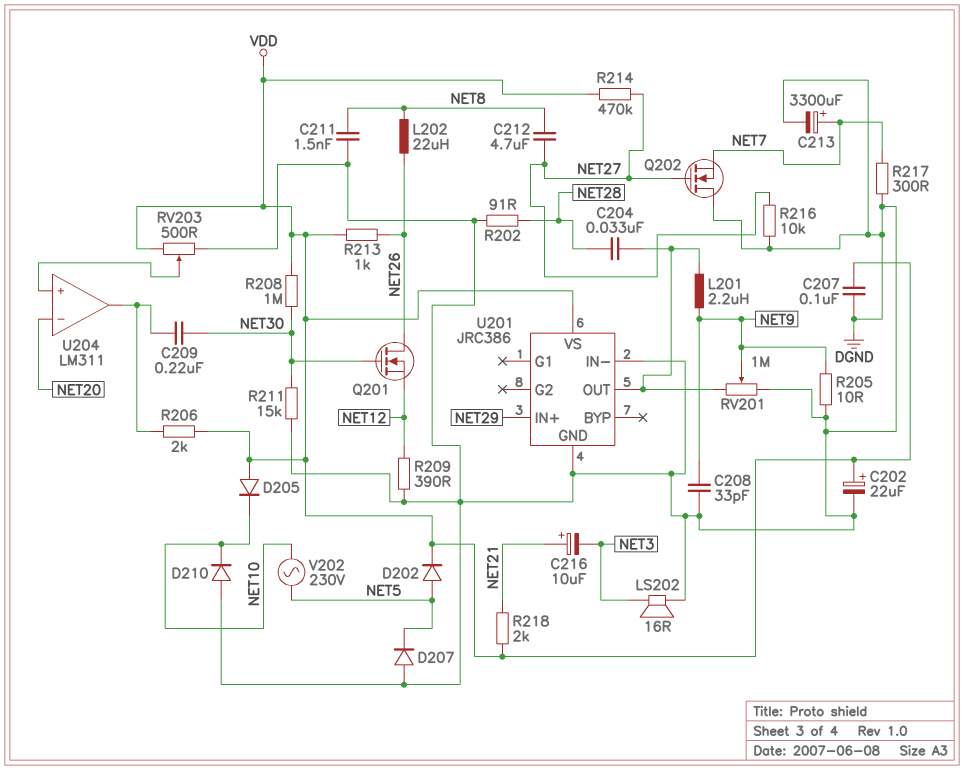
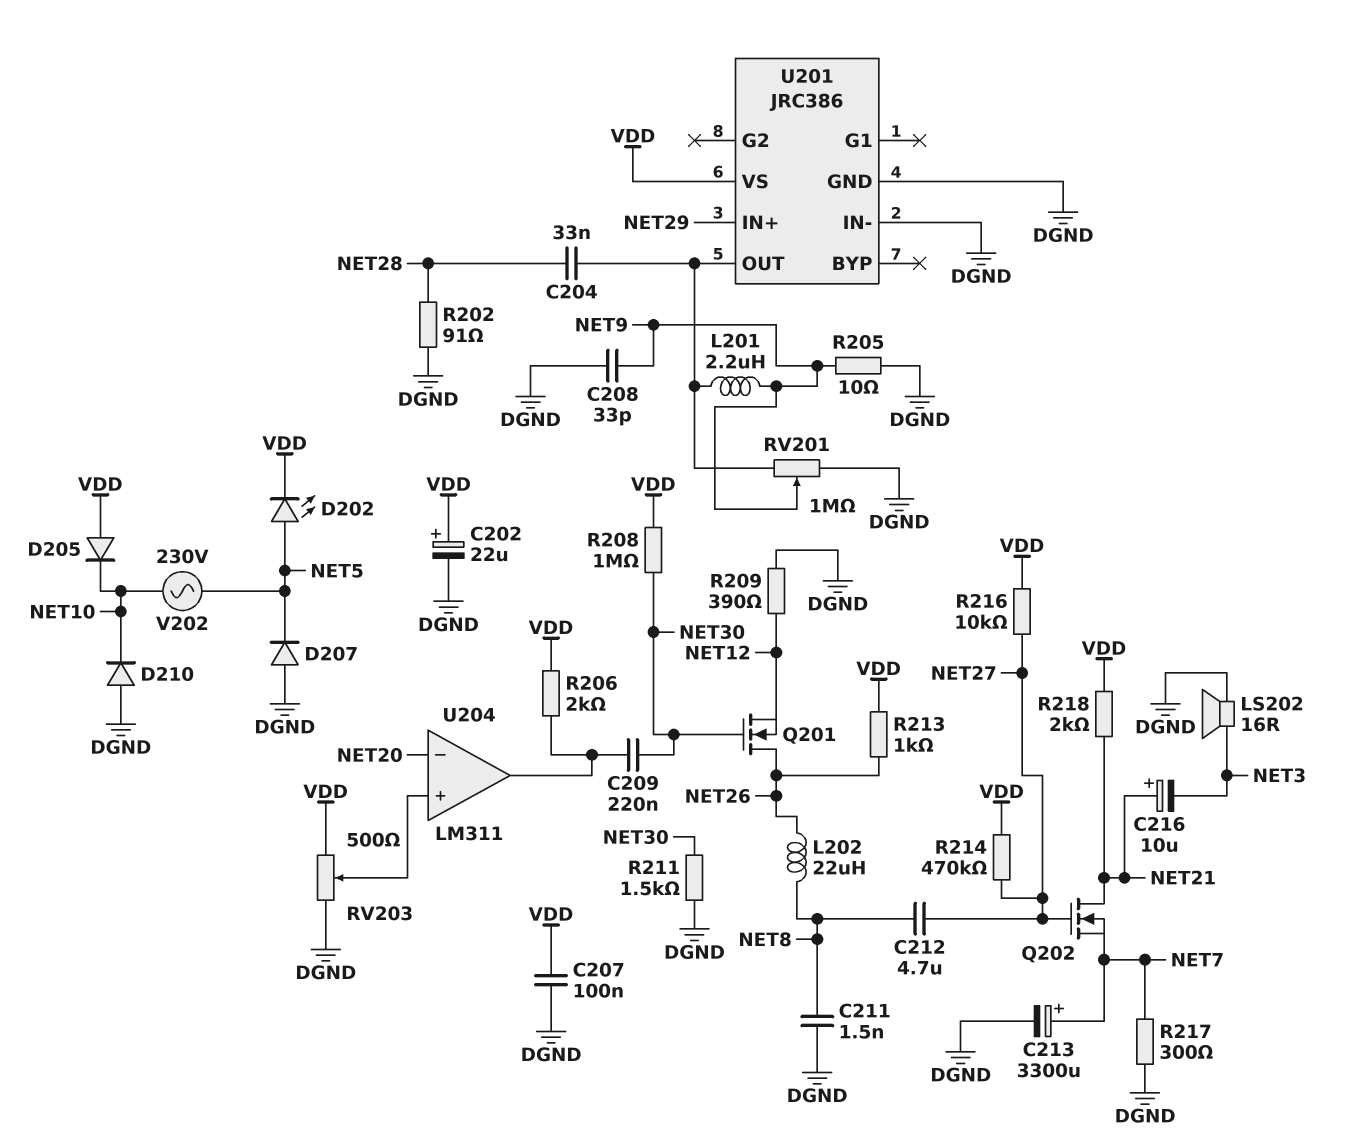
D202: diode (A NET5, K VDD) -> LED (A NET5, K VDD)
Q202: NMOS (G NET27, D DGND, S NET7) -> NMOS (G NET27, D NET21, S NET7)
R211: 15k (DGND, NET30) -> 1.5k (DGND, NET30)
R216: 10k (DGND, NET27) -> 10k (NET27, VDD)

